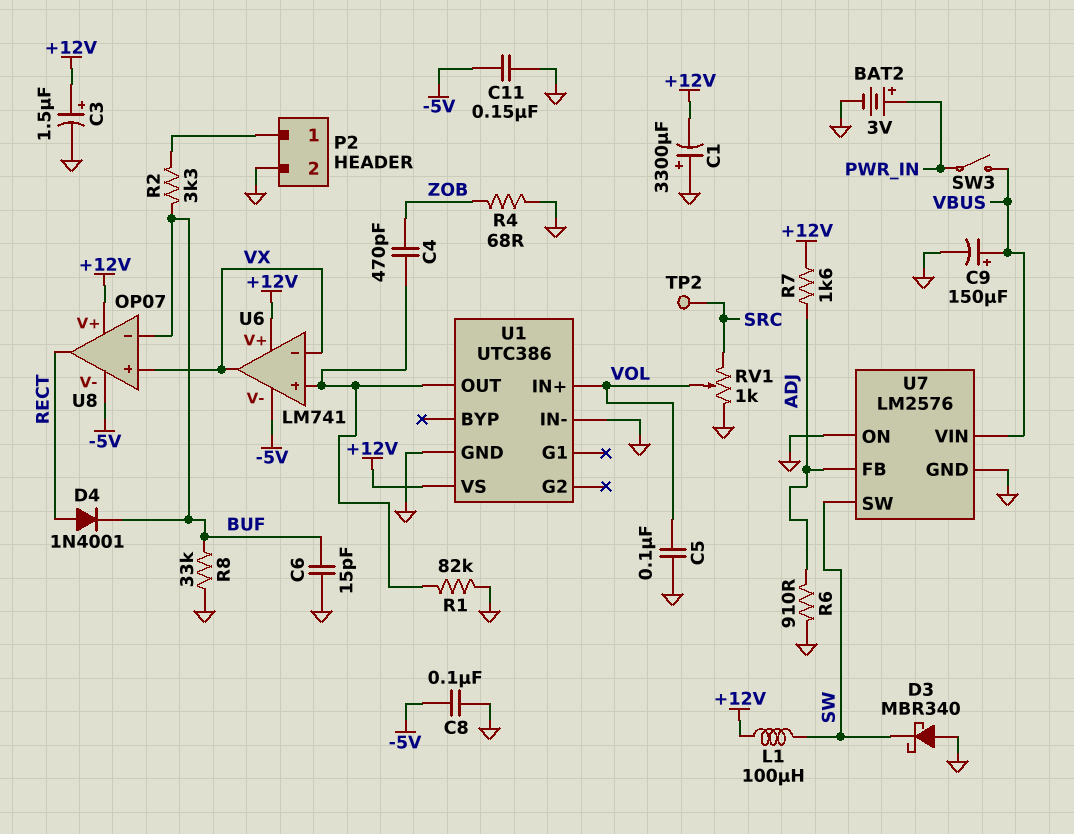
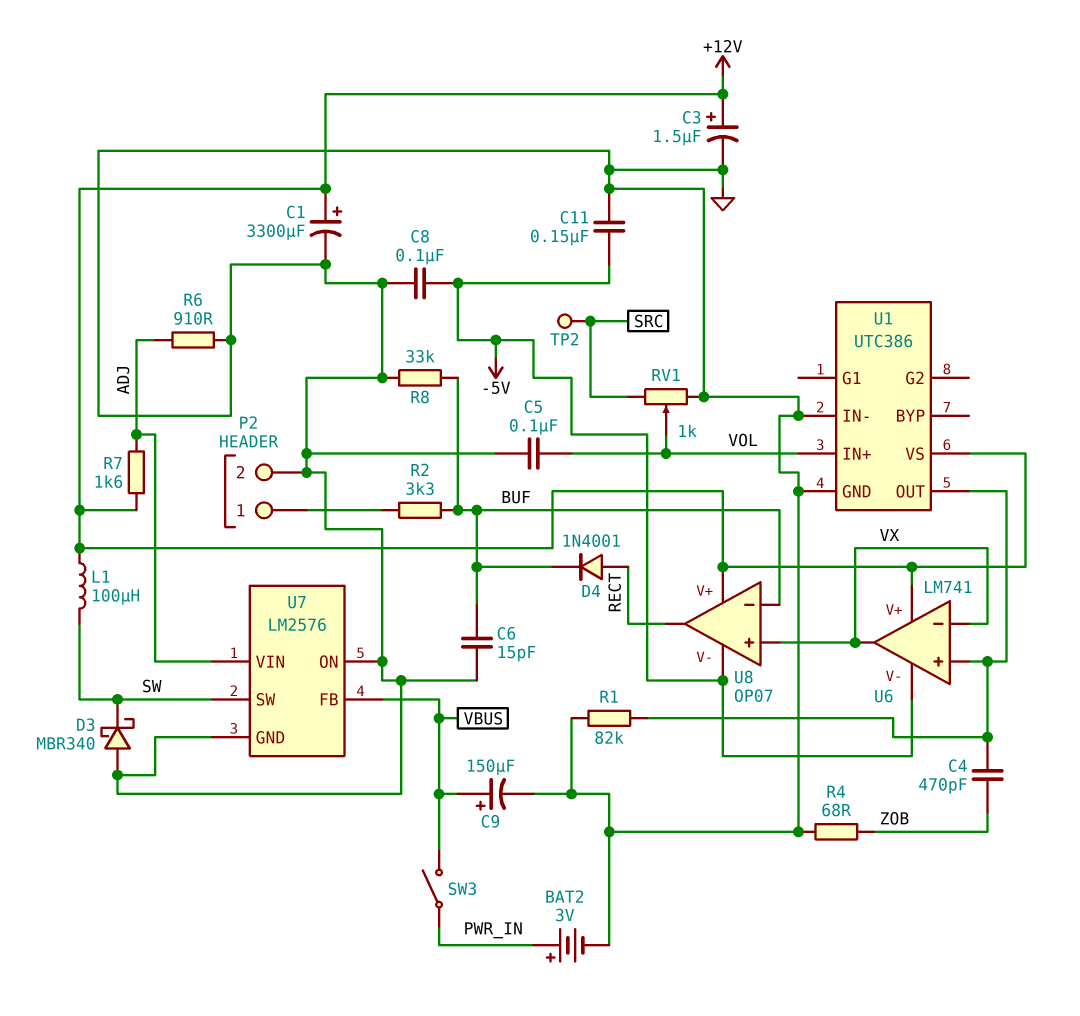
C1: 3300uF (plus GND, minus +12V) -> 3300uF (plus +12V, minus GND)
U7 pin FB: ADJ -> VBUS
U7 pin VIN: VBUS -> ADJ

